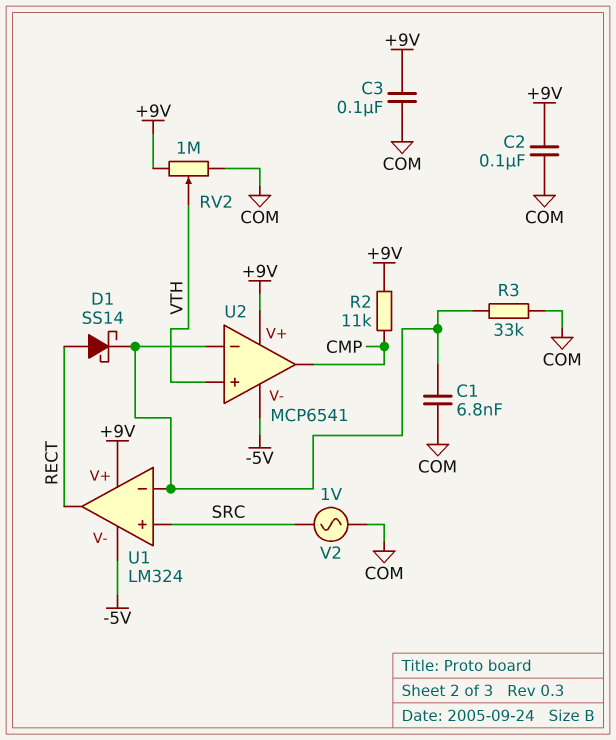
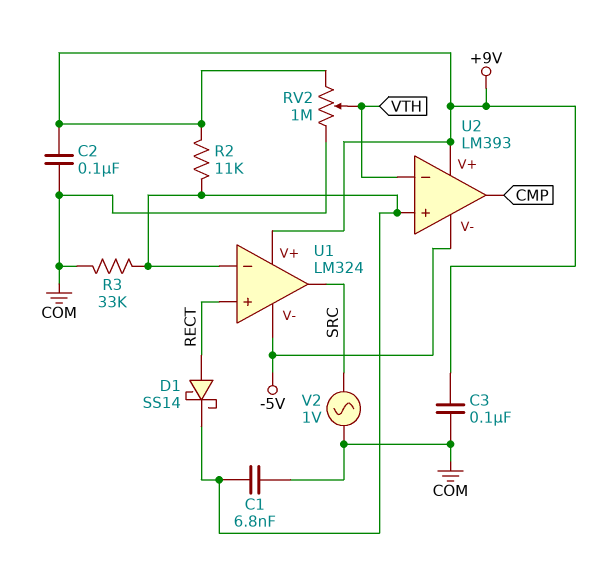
R2: 11k (+9V, CMP) -> 11k (+9V, U1/in-)
U1 pin in+: SRC -> RECT
U1 pin out: RECT -> SRC
U2: MCP6541 -> LM393
U2 pin in+: VTH -> U1/in-
U2 pin in-: U1/in- -> VTH

